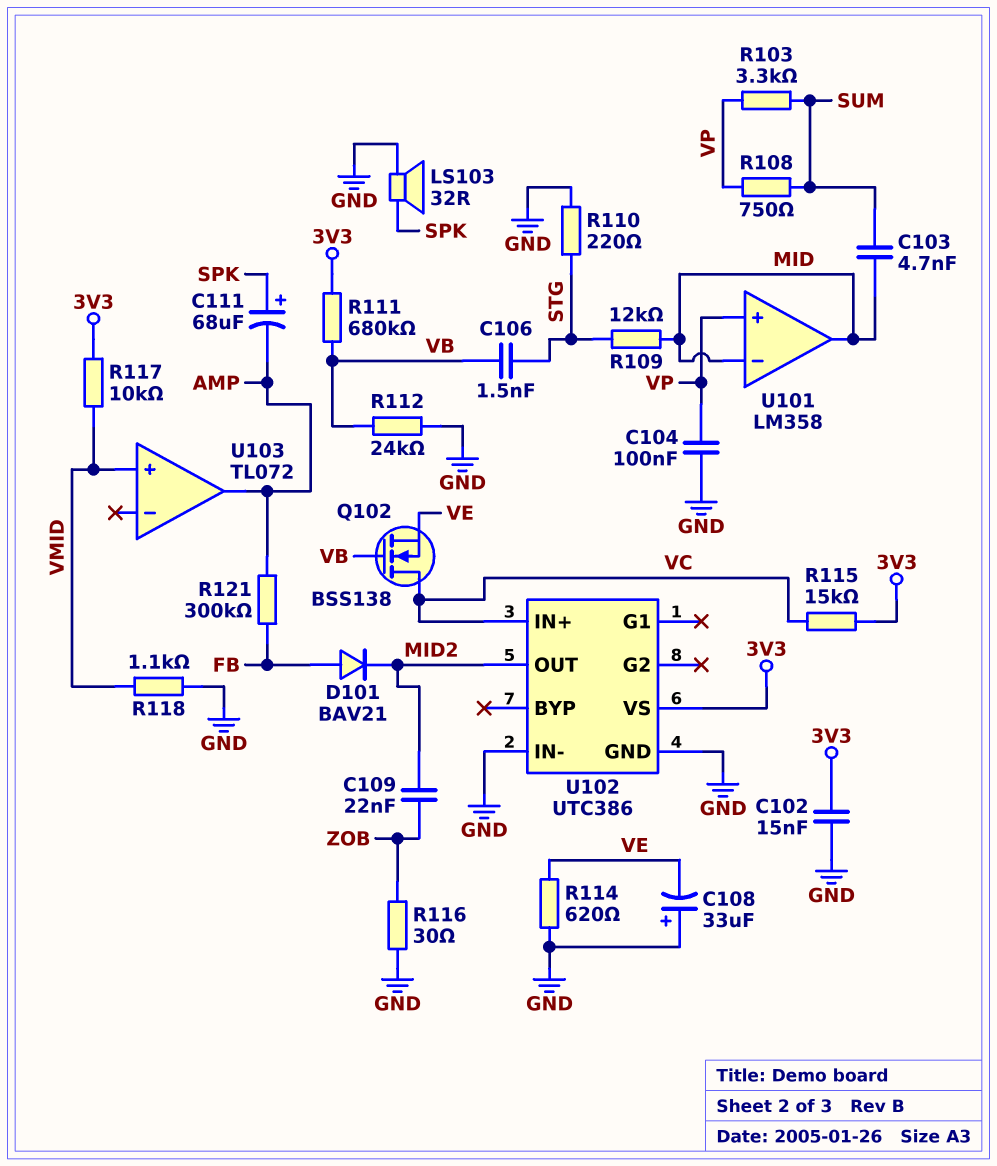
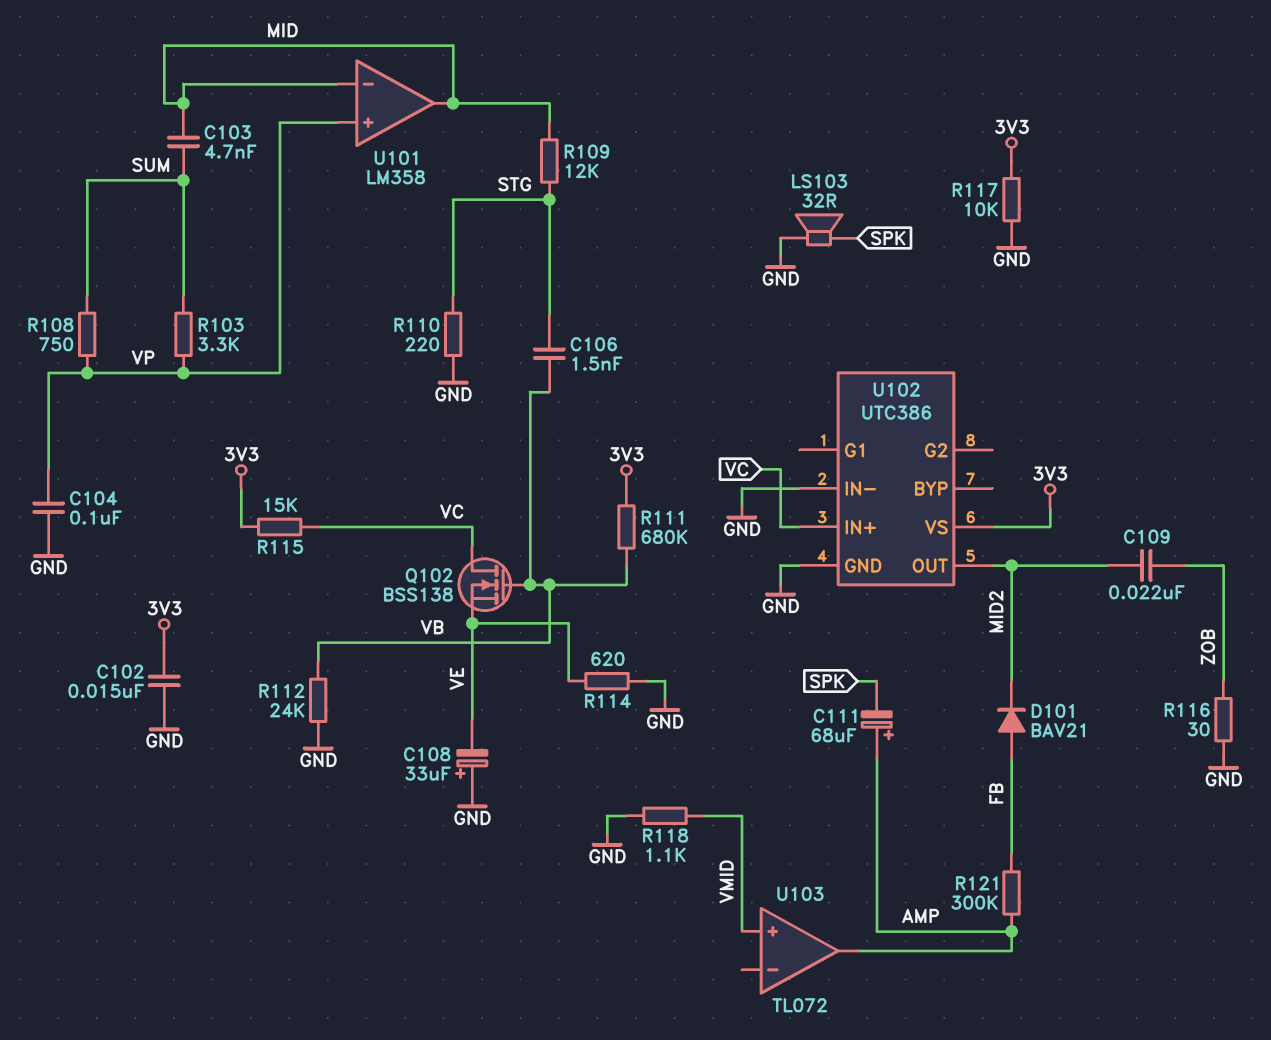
C111: 68uF (plus SPK, minus AMP) -> 68uF (plus AMP, minus SPK)
R117: 10k (3V3, VMID) -> 10k (3V3, GND)

